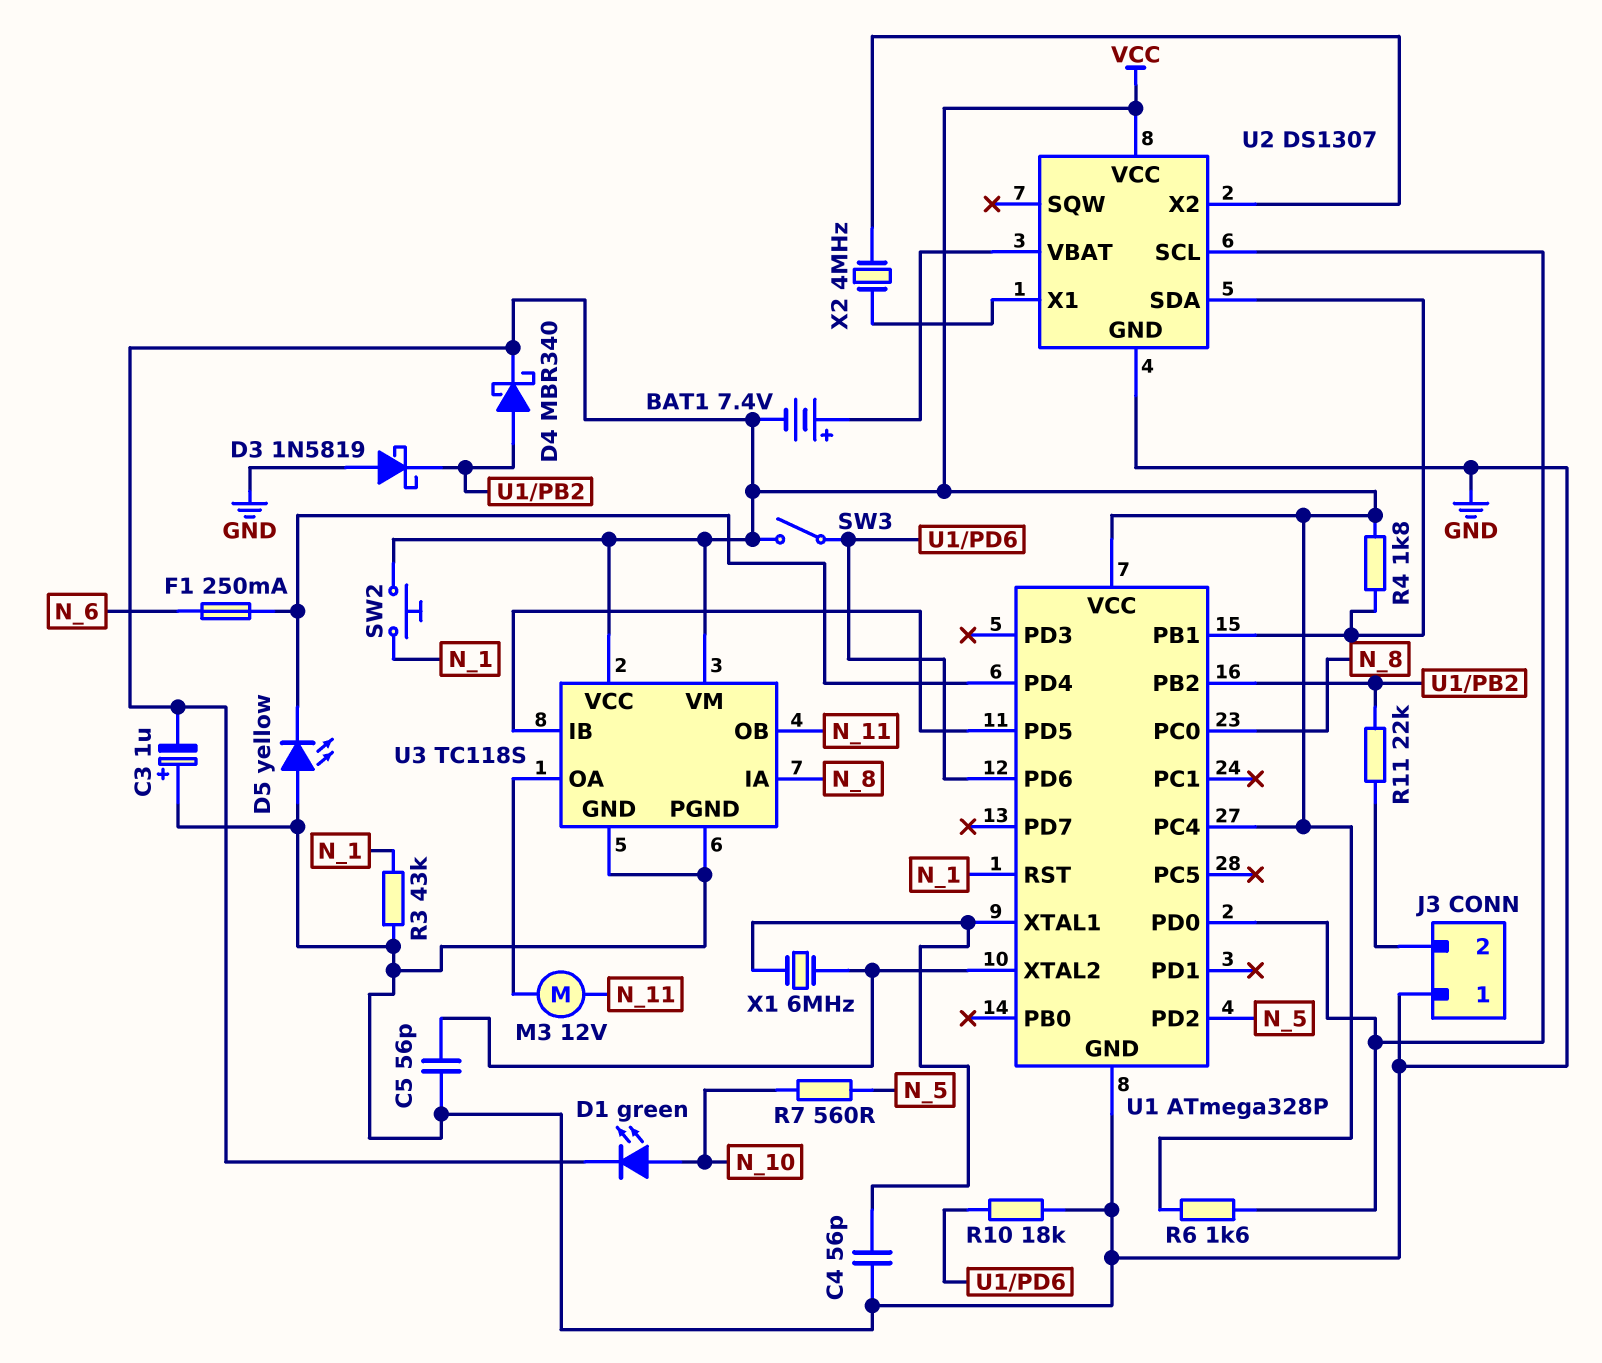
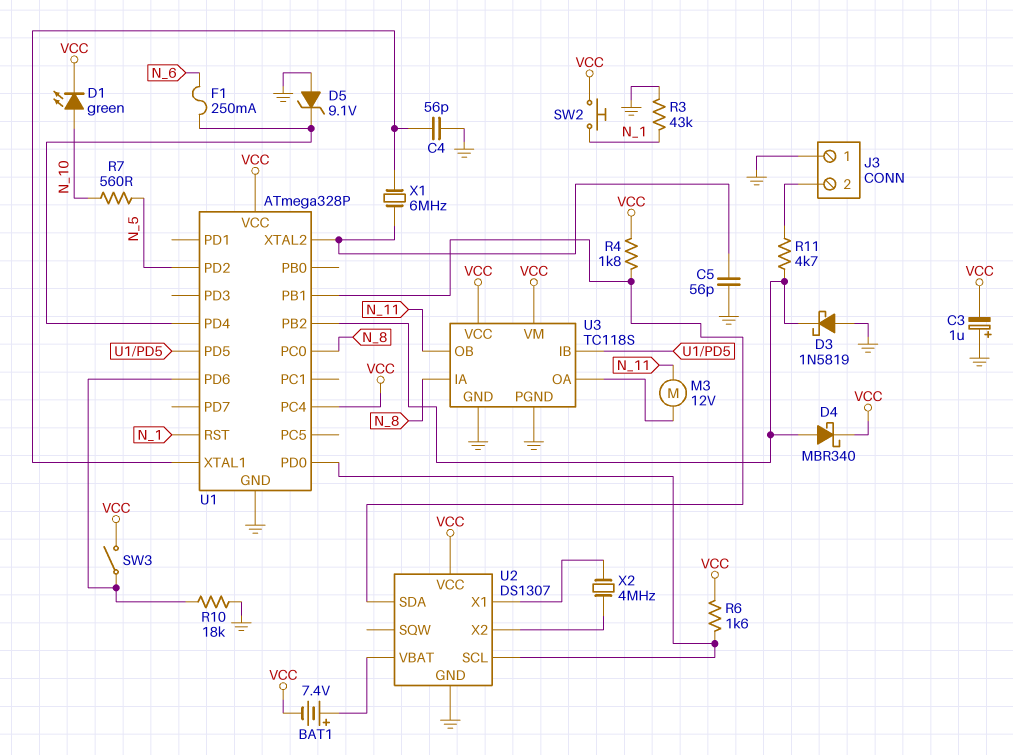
D5: LED yellow (A GND, K U1/PD4) -> zener 9.1V (A GND, K U1/PD4)
R11: 22k (J3/2, U1/PB2) -> 4.7k (J3/2, U1/PB2)

